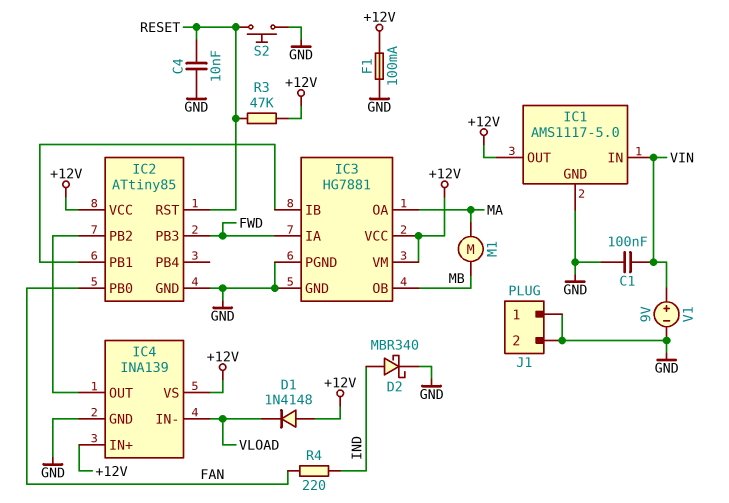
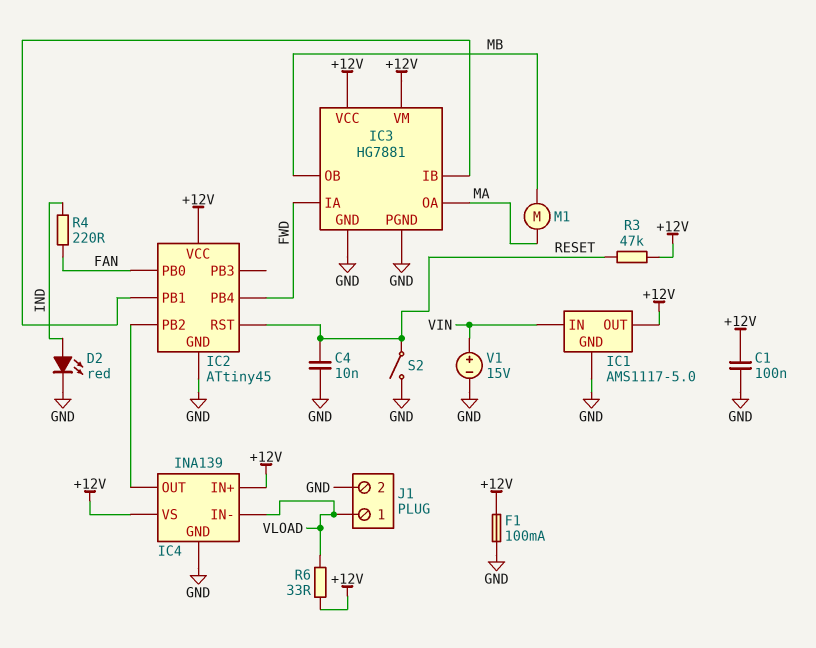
C1: 100nF (GND, VIN) -> 100nF (+12V, GND)
D1: diode 1N4148 (A +12V, K VLOAD) -> none
D2: schottky MBR340 (A IND, K GND) -> LED red (A IND, K GND)
IC2: ATtiny85 -> ATtiny45
IC2 pin PB3: FWD -> none
IC2 pin PB4: none -> FWD
J1 pin 1: GND -> VLOAD
R6: none -> 33 (+12V, VLOAD)
S2: button (GND, RESET) -> switch (GND, RESET)
V1: 9V (plus VIN, minus GND) -> 15V (plus VIN, minus GND)

